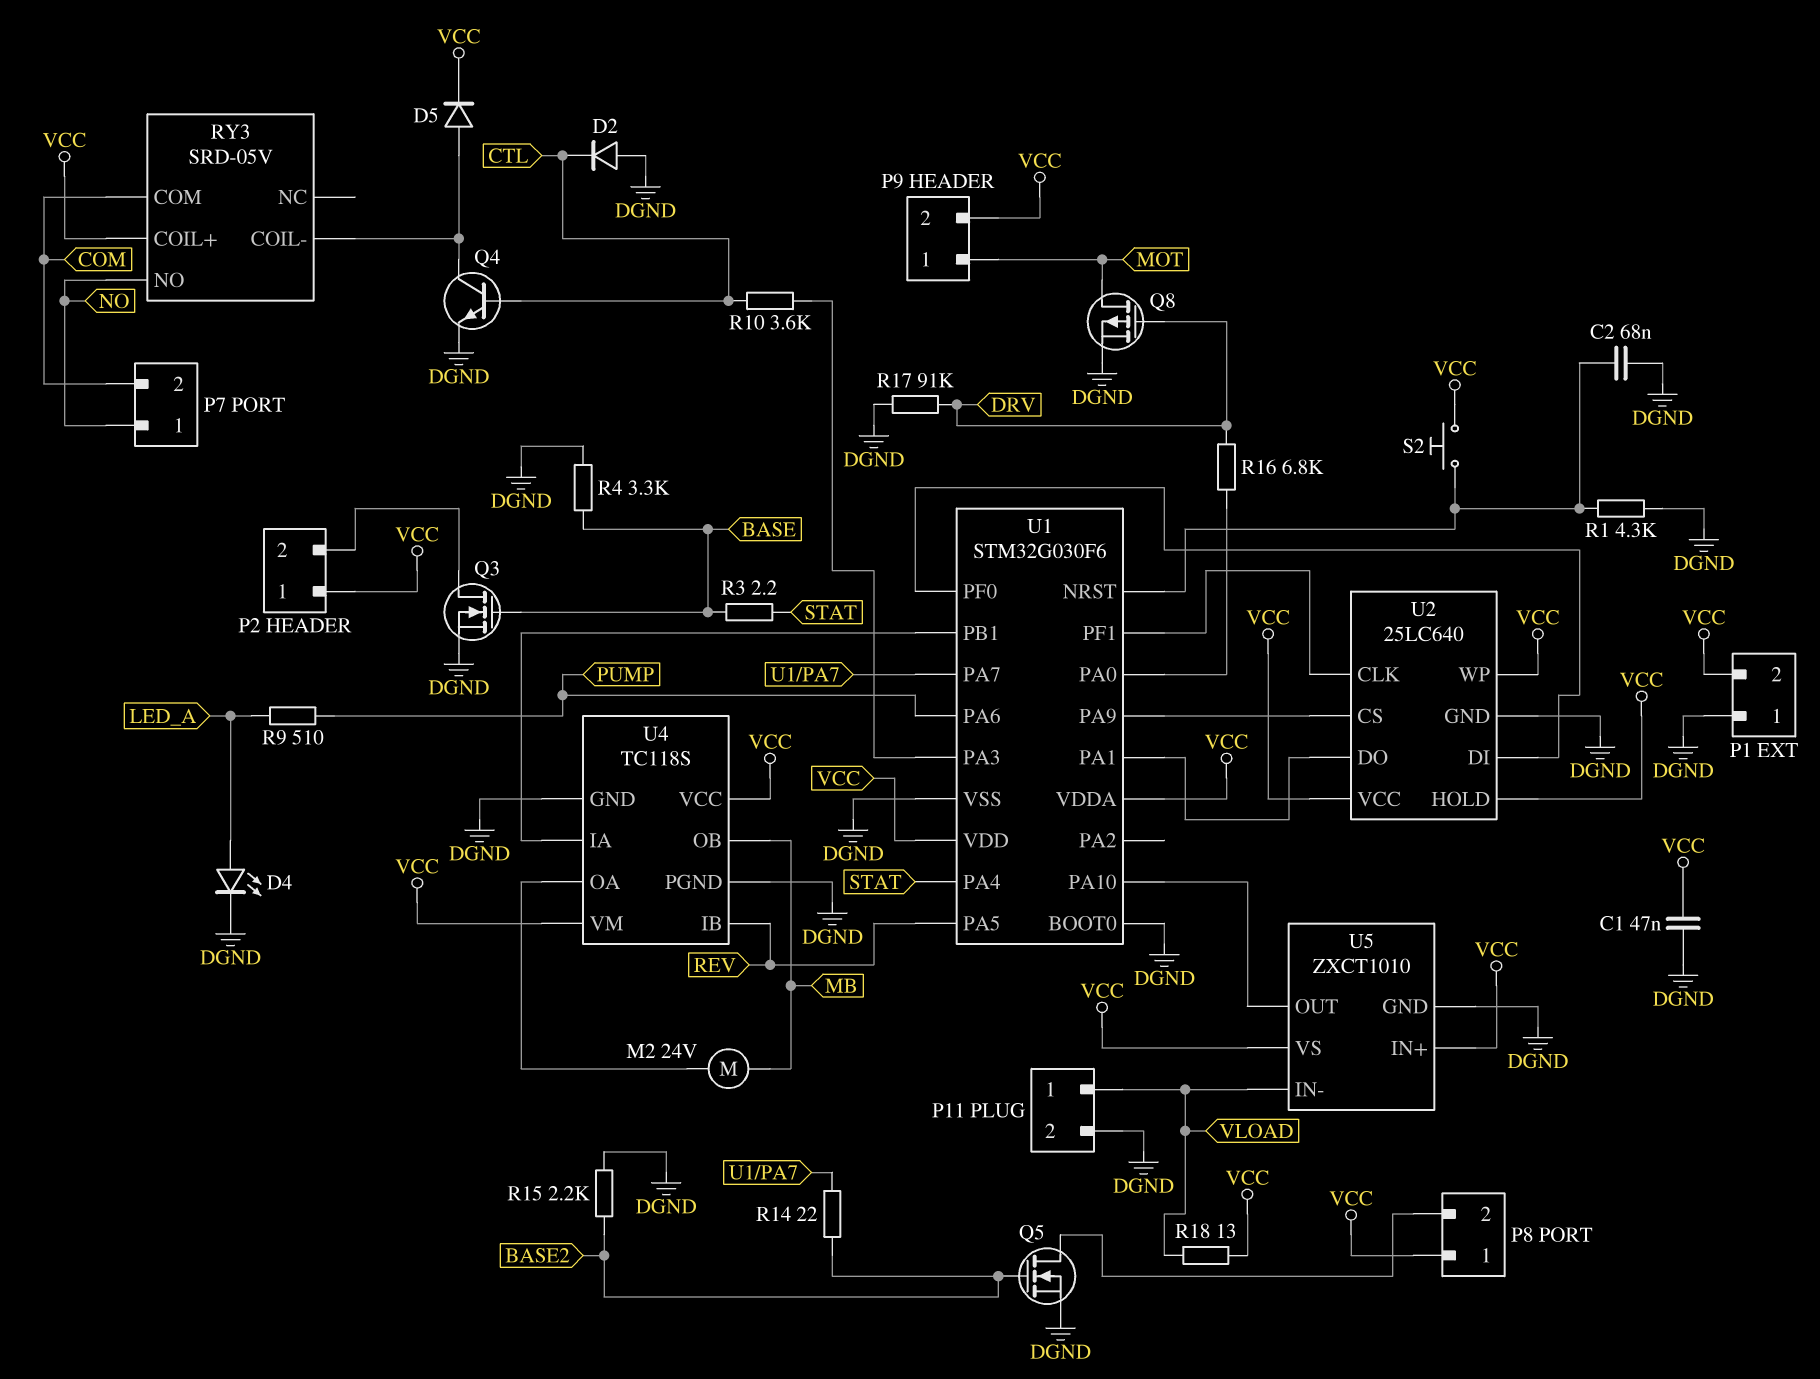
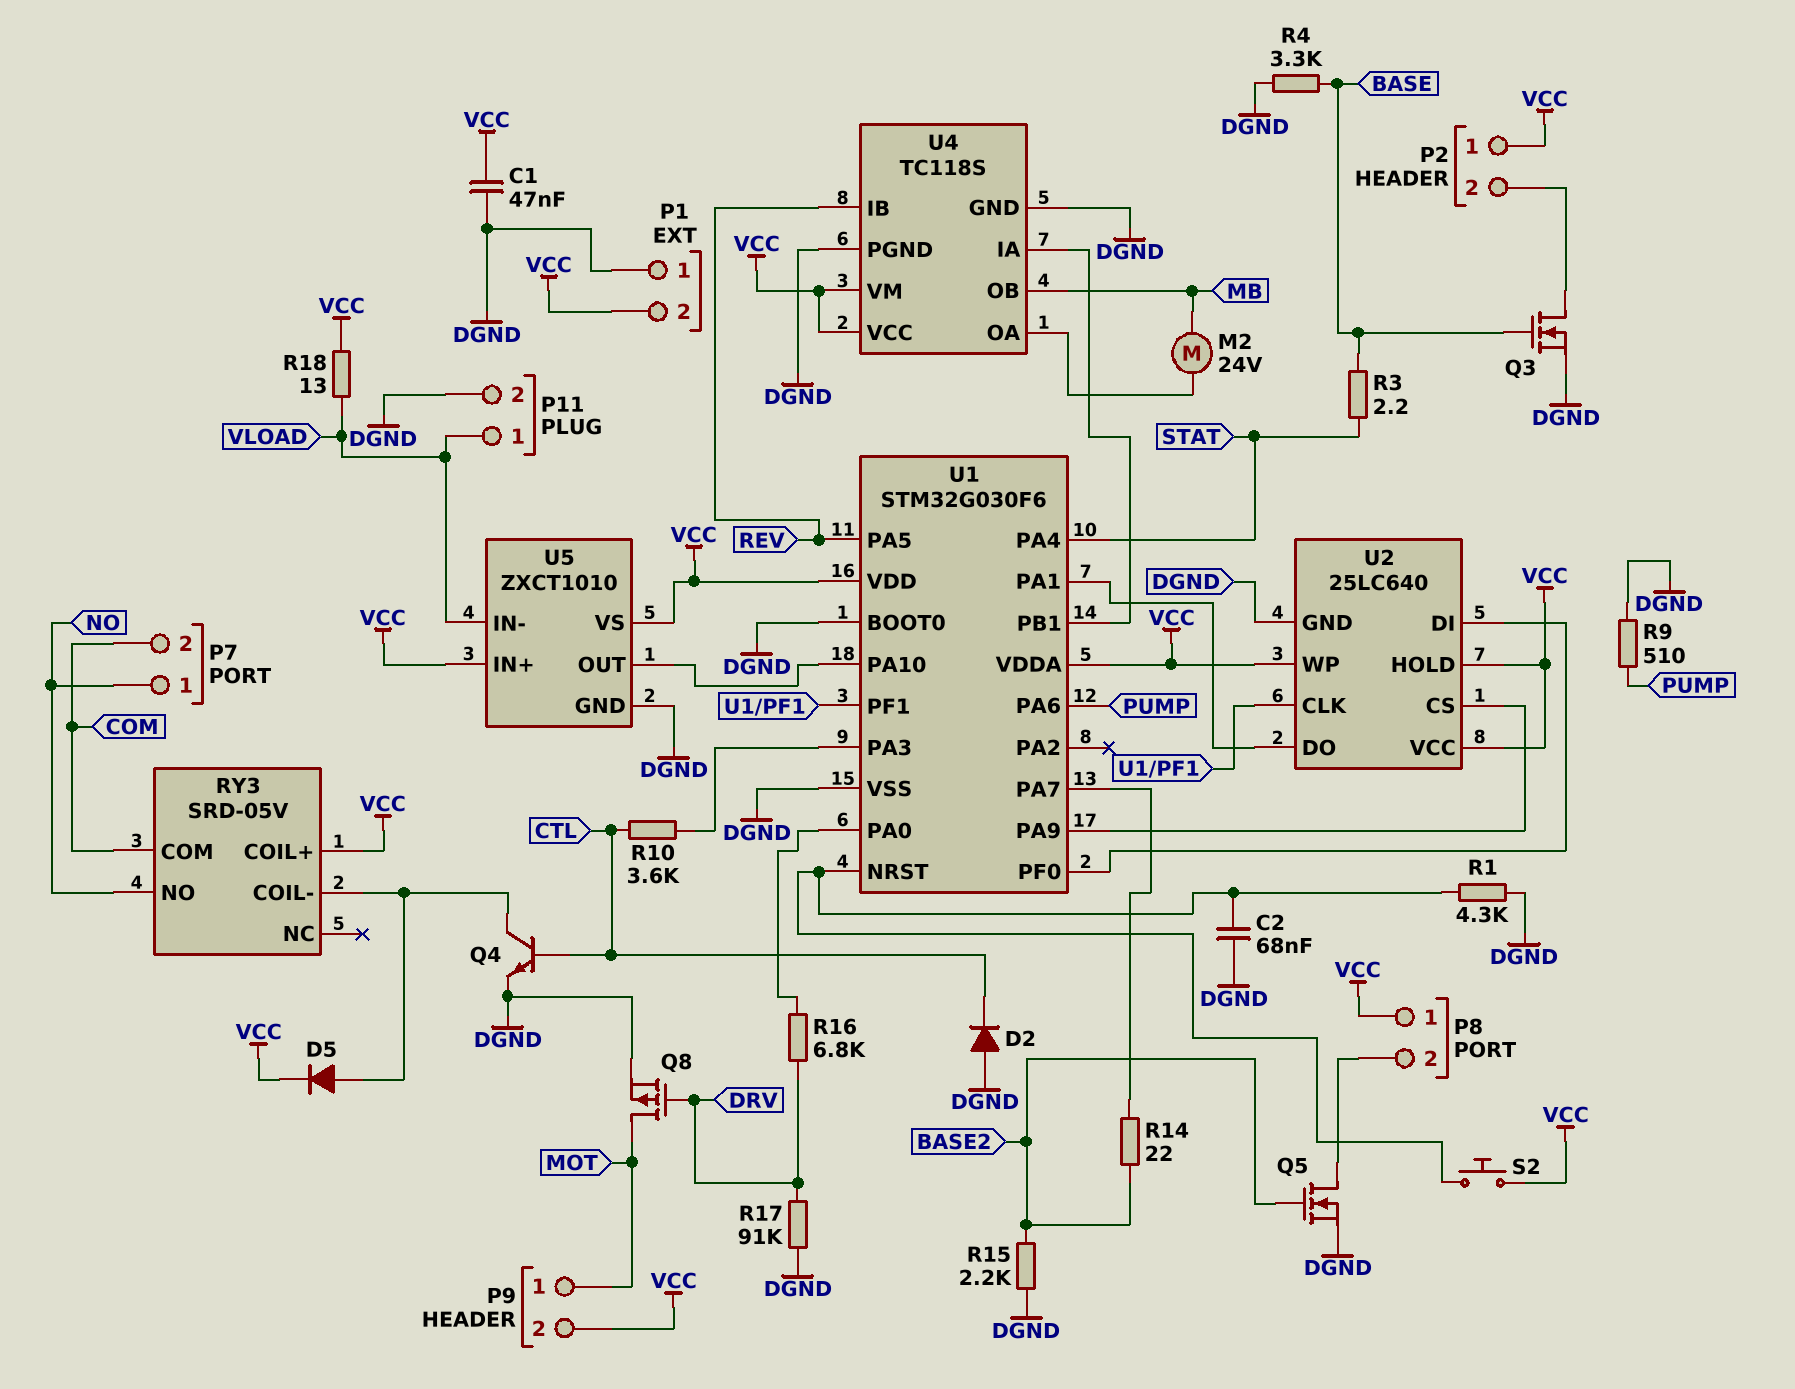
D4: LED (A LED_A, K DGND) -> none
R9: 510 (LED_A, PUMP) -> 510 (DGND, PUMP)

